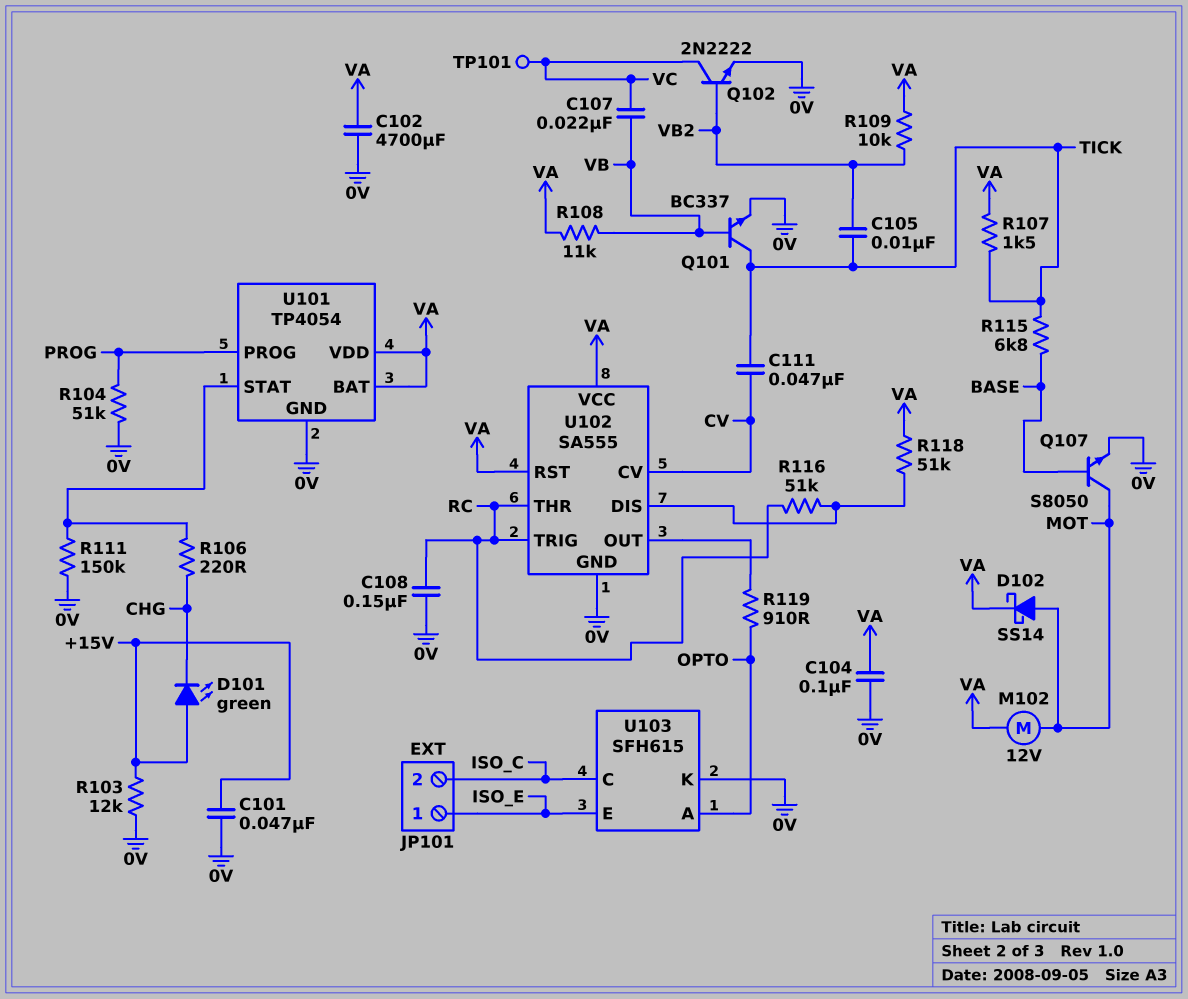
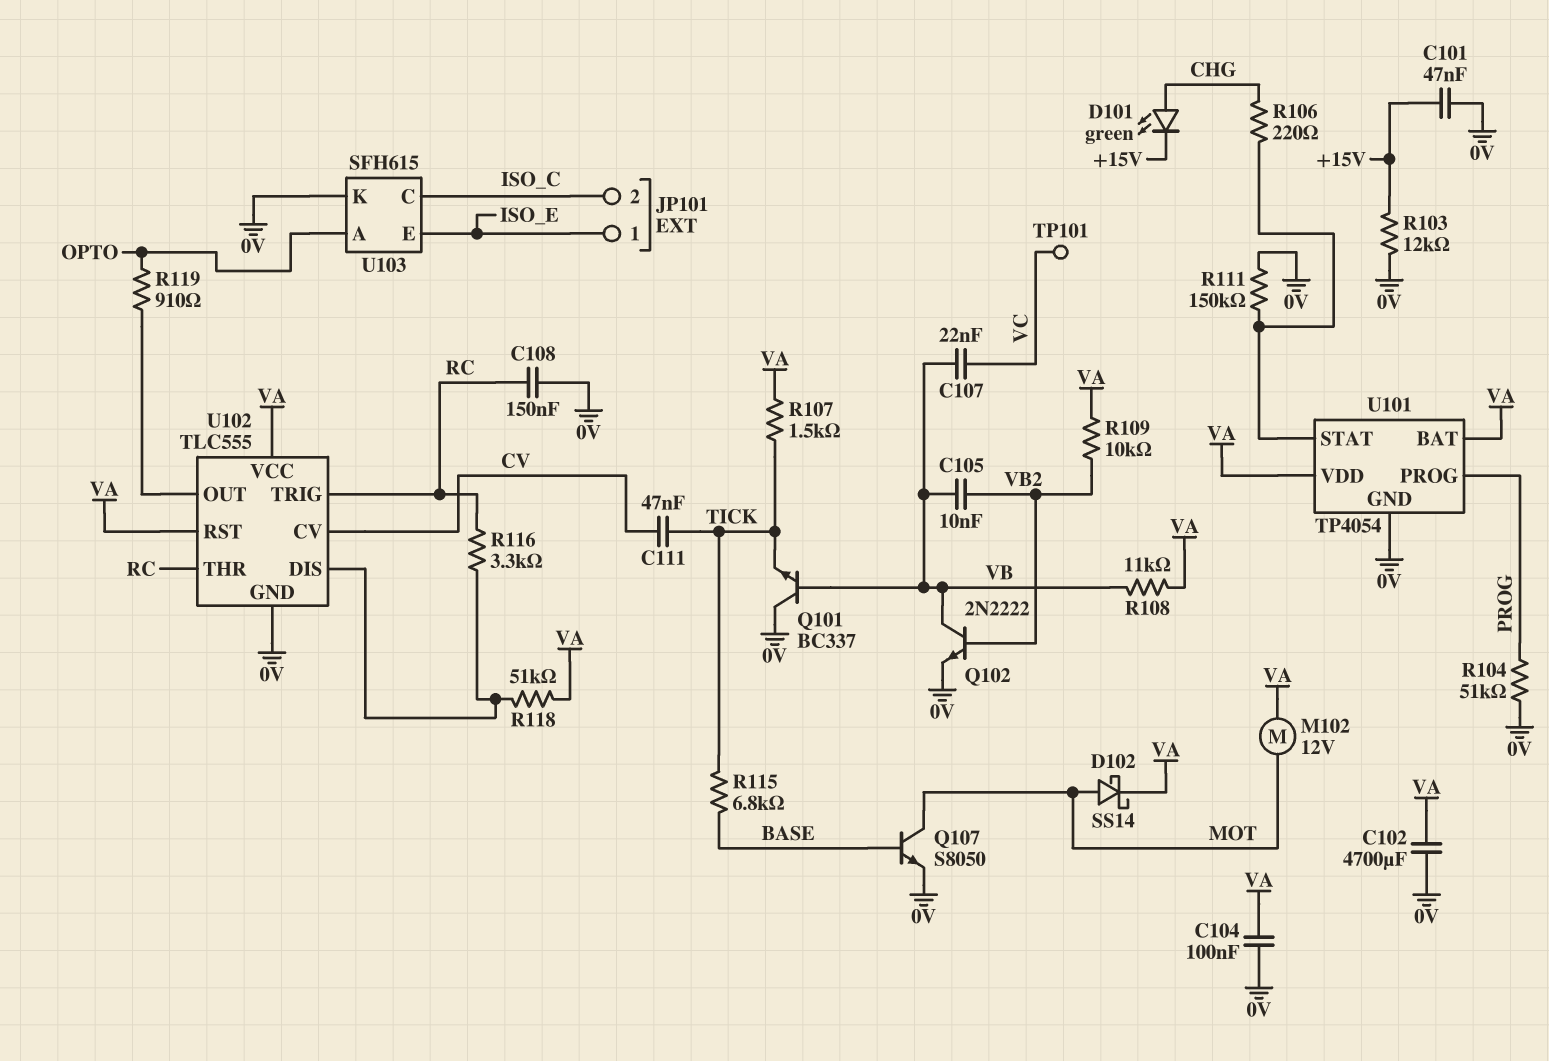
C105: 10nF (TICK, VB2) -> 10nF (VB, VB2)
D101: LED green (A +15V, K CHG) -> LED green (A CHG, K +15V)
Q101: NPN BC337 (B VB, C TICK, E 0V) -> NPN BC337 (B VB, C 0V, E TICK)
Q102: NPN 2N2222 (B VB2, C VC, E 0V) -> NPN 2N2222 (B VB2, C VB, E 0V)
R116: 51k (RC, U102/DIS) -> 3.3k (RC, U102/DIS)
U102: SA555 -> TLC555

